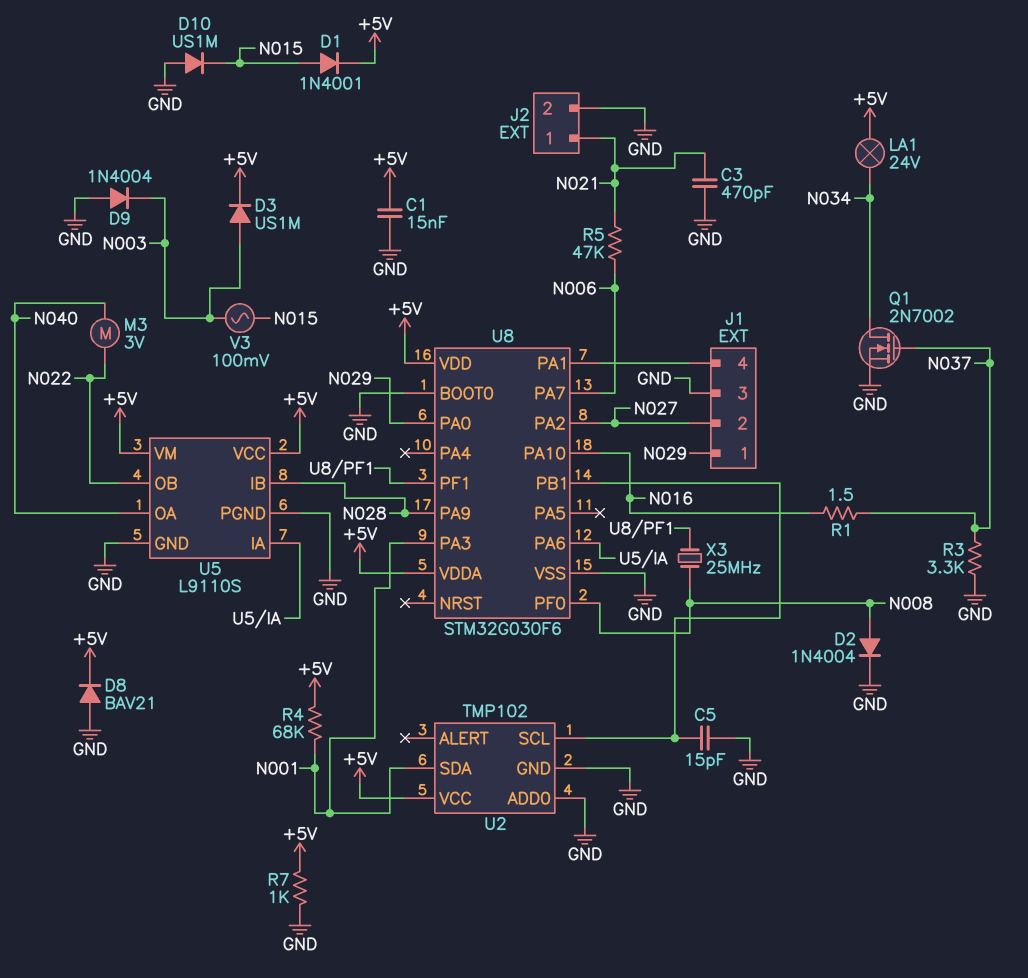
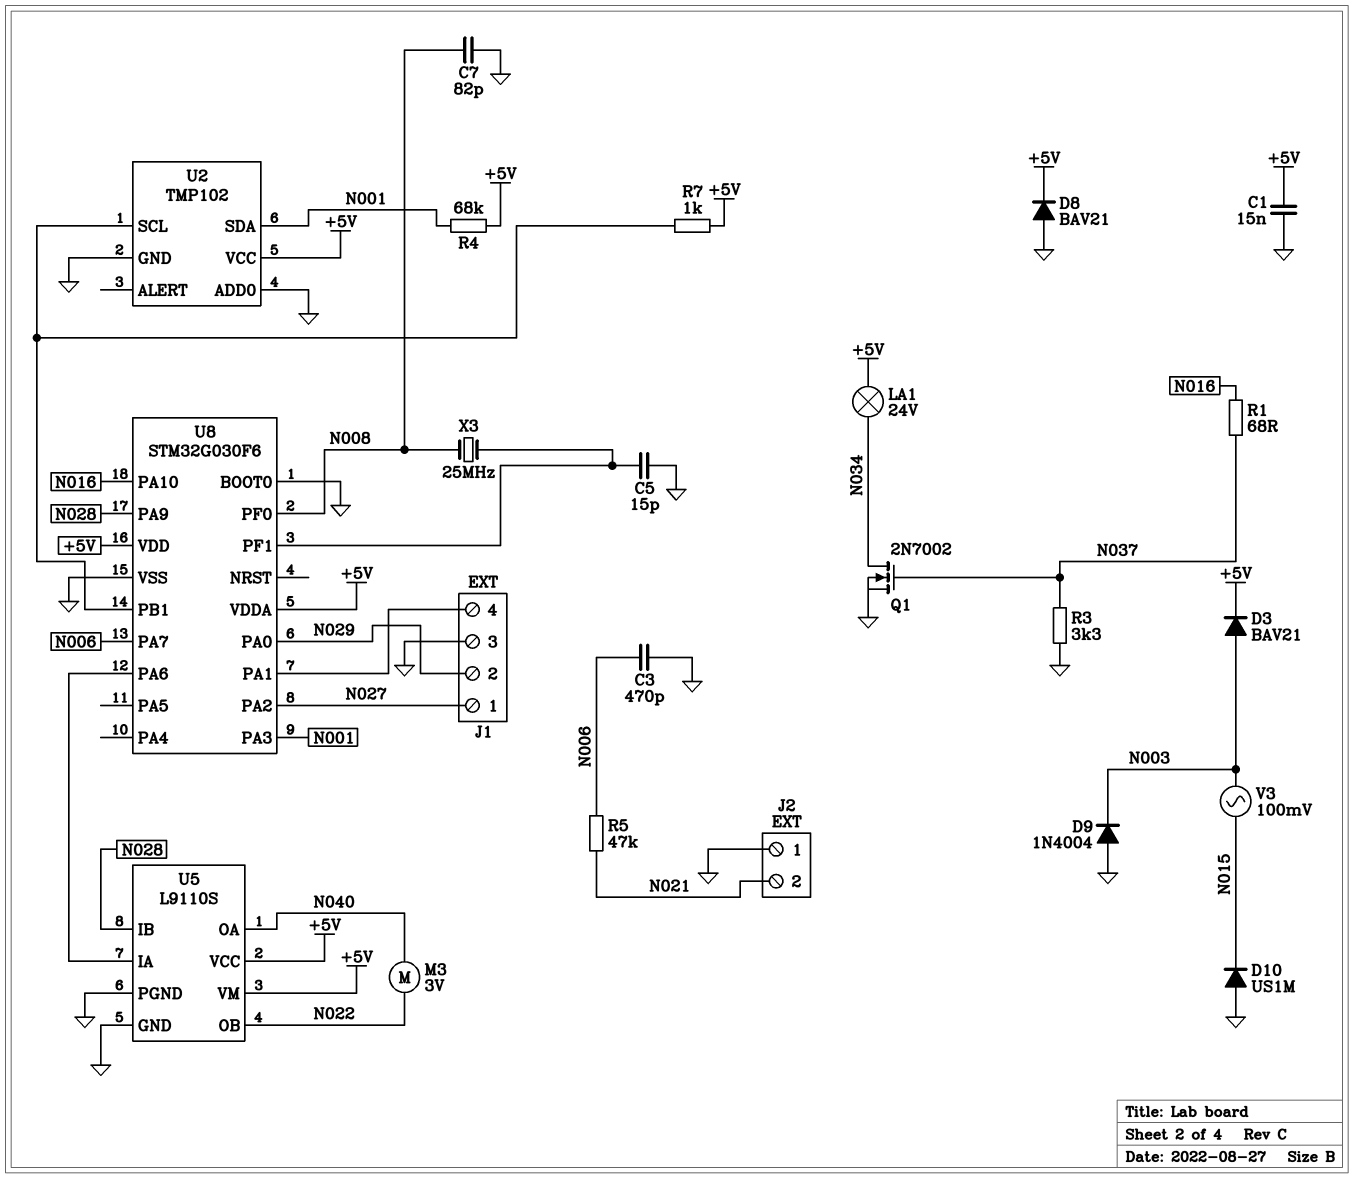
C3: 470pF (GND, N021) -> 470pF (GND, N006)
C5: 15pF (GND, U2/SCL) -> 15pF (GND, U8/PF1)
C7: none -> 82pF (GND, N008)
D1: diode 1N4001 (A N015, K +5V) -> none
D2: diode 1N4004 (A N008, K GND) -> none
D3: diode US1M (A N003, K +5V) -> diode BAV21 (A N003, K +5V)
J1 pin 1: N029 -> N027
J1 pin 2: N027 -> N029
J2 pin 1: N021 -> GND
J2 pin 2: GND -> N021
R1: 1.5 (N016, N037) -> 68 (N016, N037)
R7: 1k (+5V, GND) -> 1k (+5V, U2/SCL)

